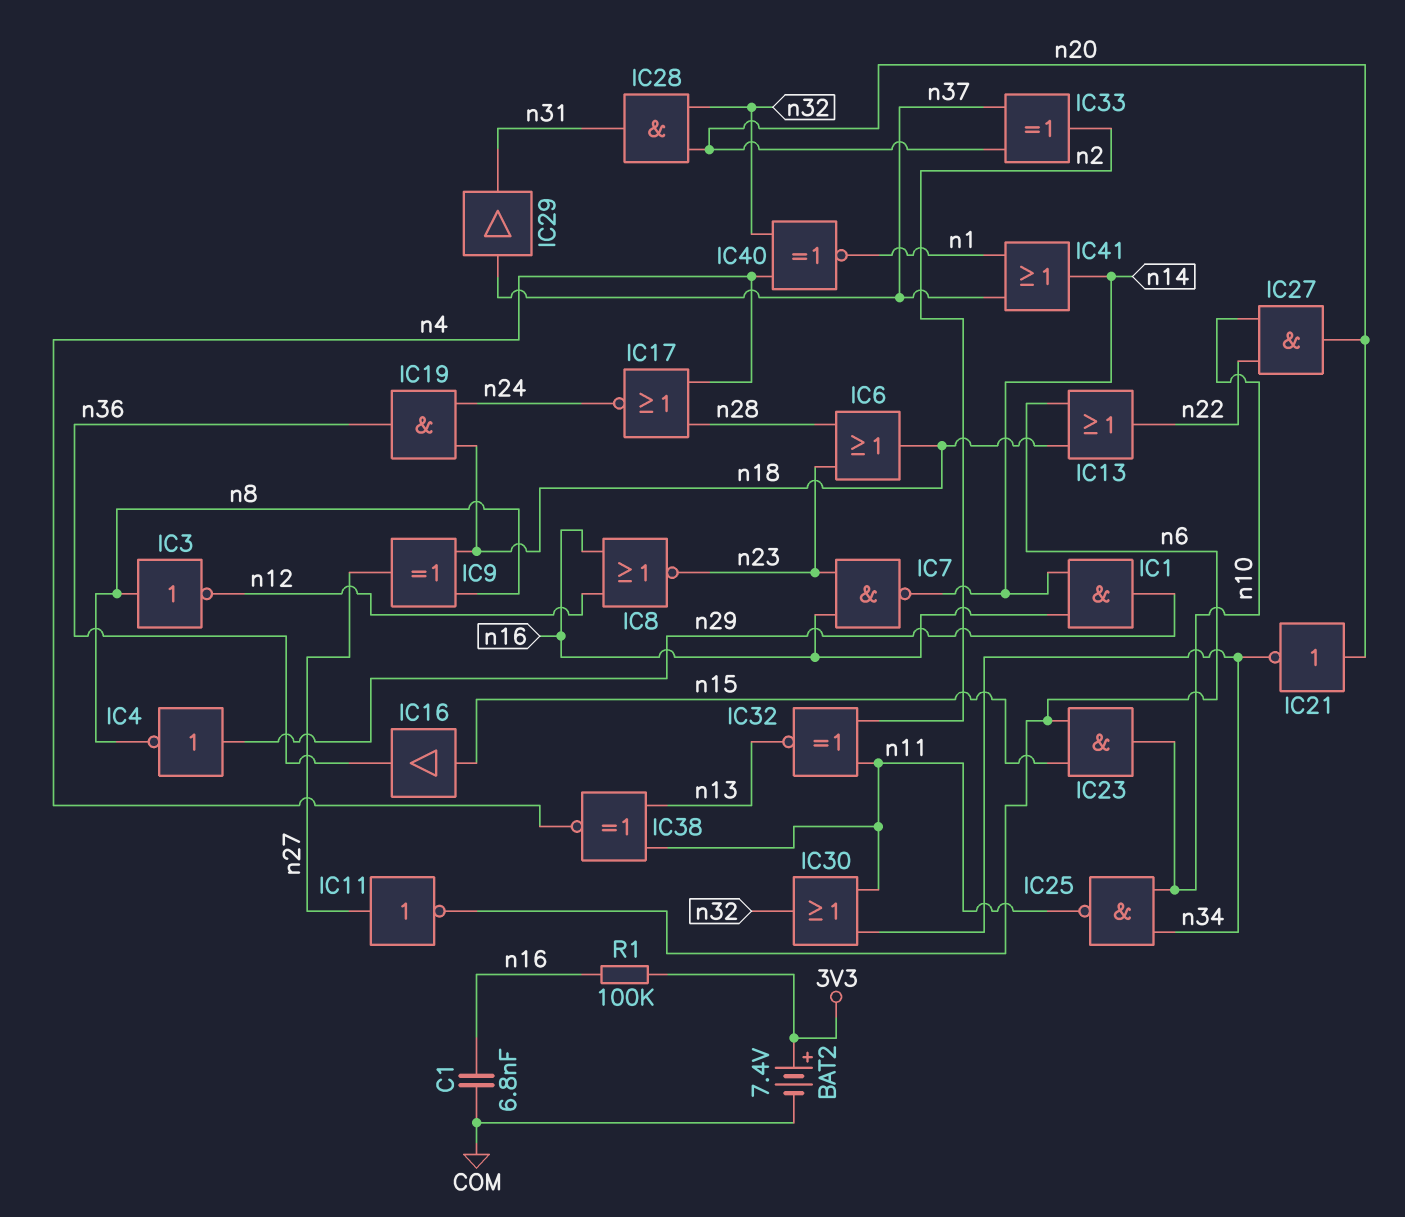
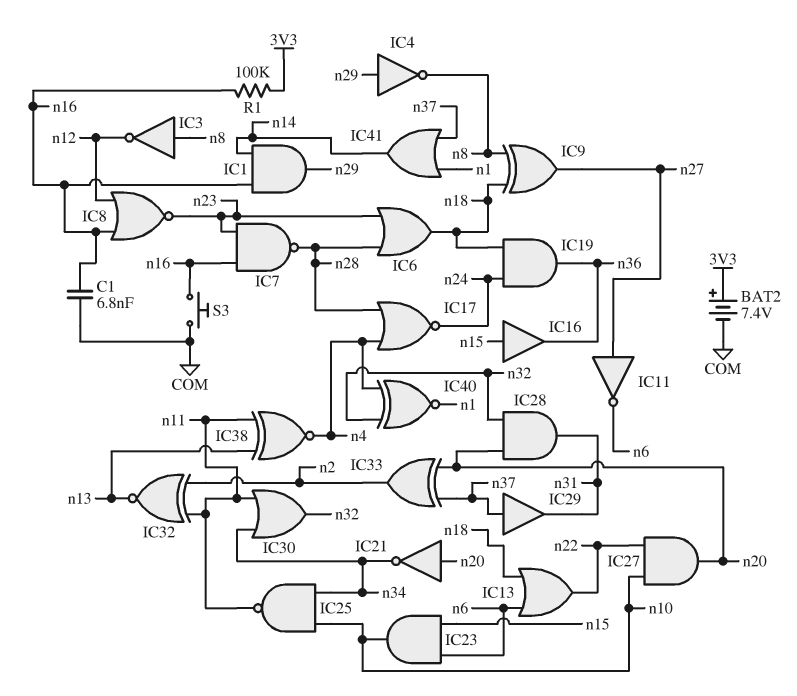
IC7: NAND (in n16, in n23, out n14) -> NAND (in n16, in n23, out n28)
S3: none -> button (COM, n16)

